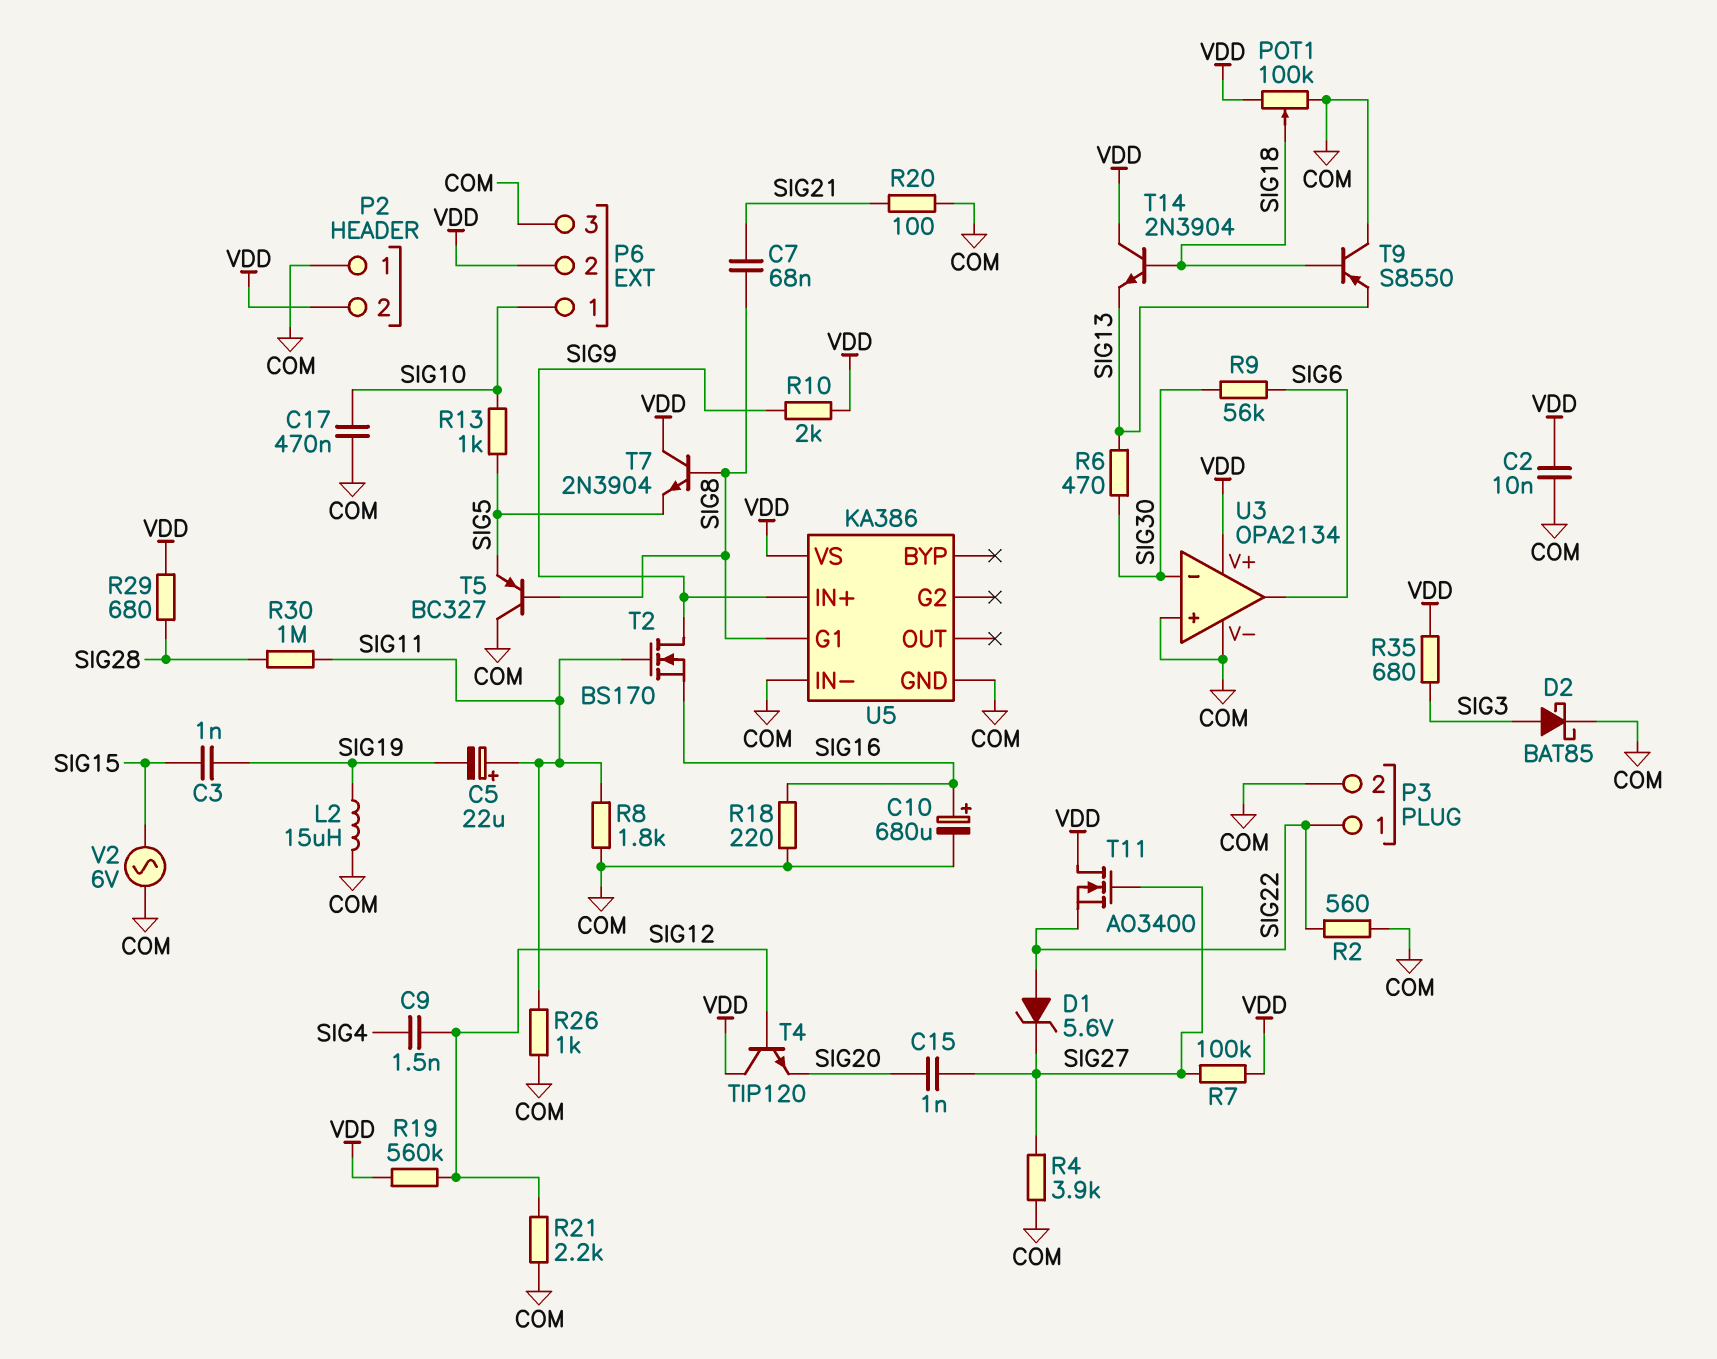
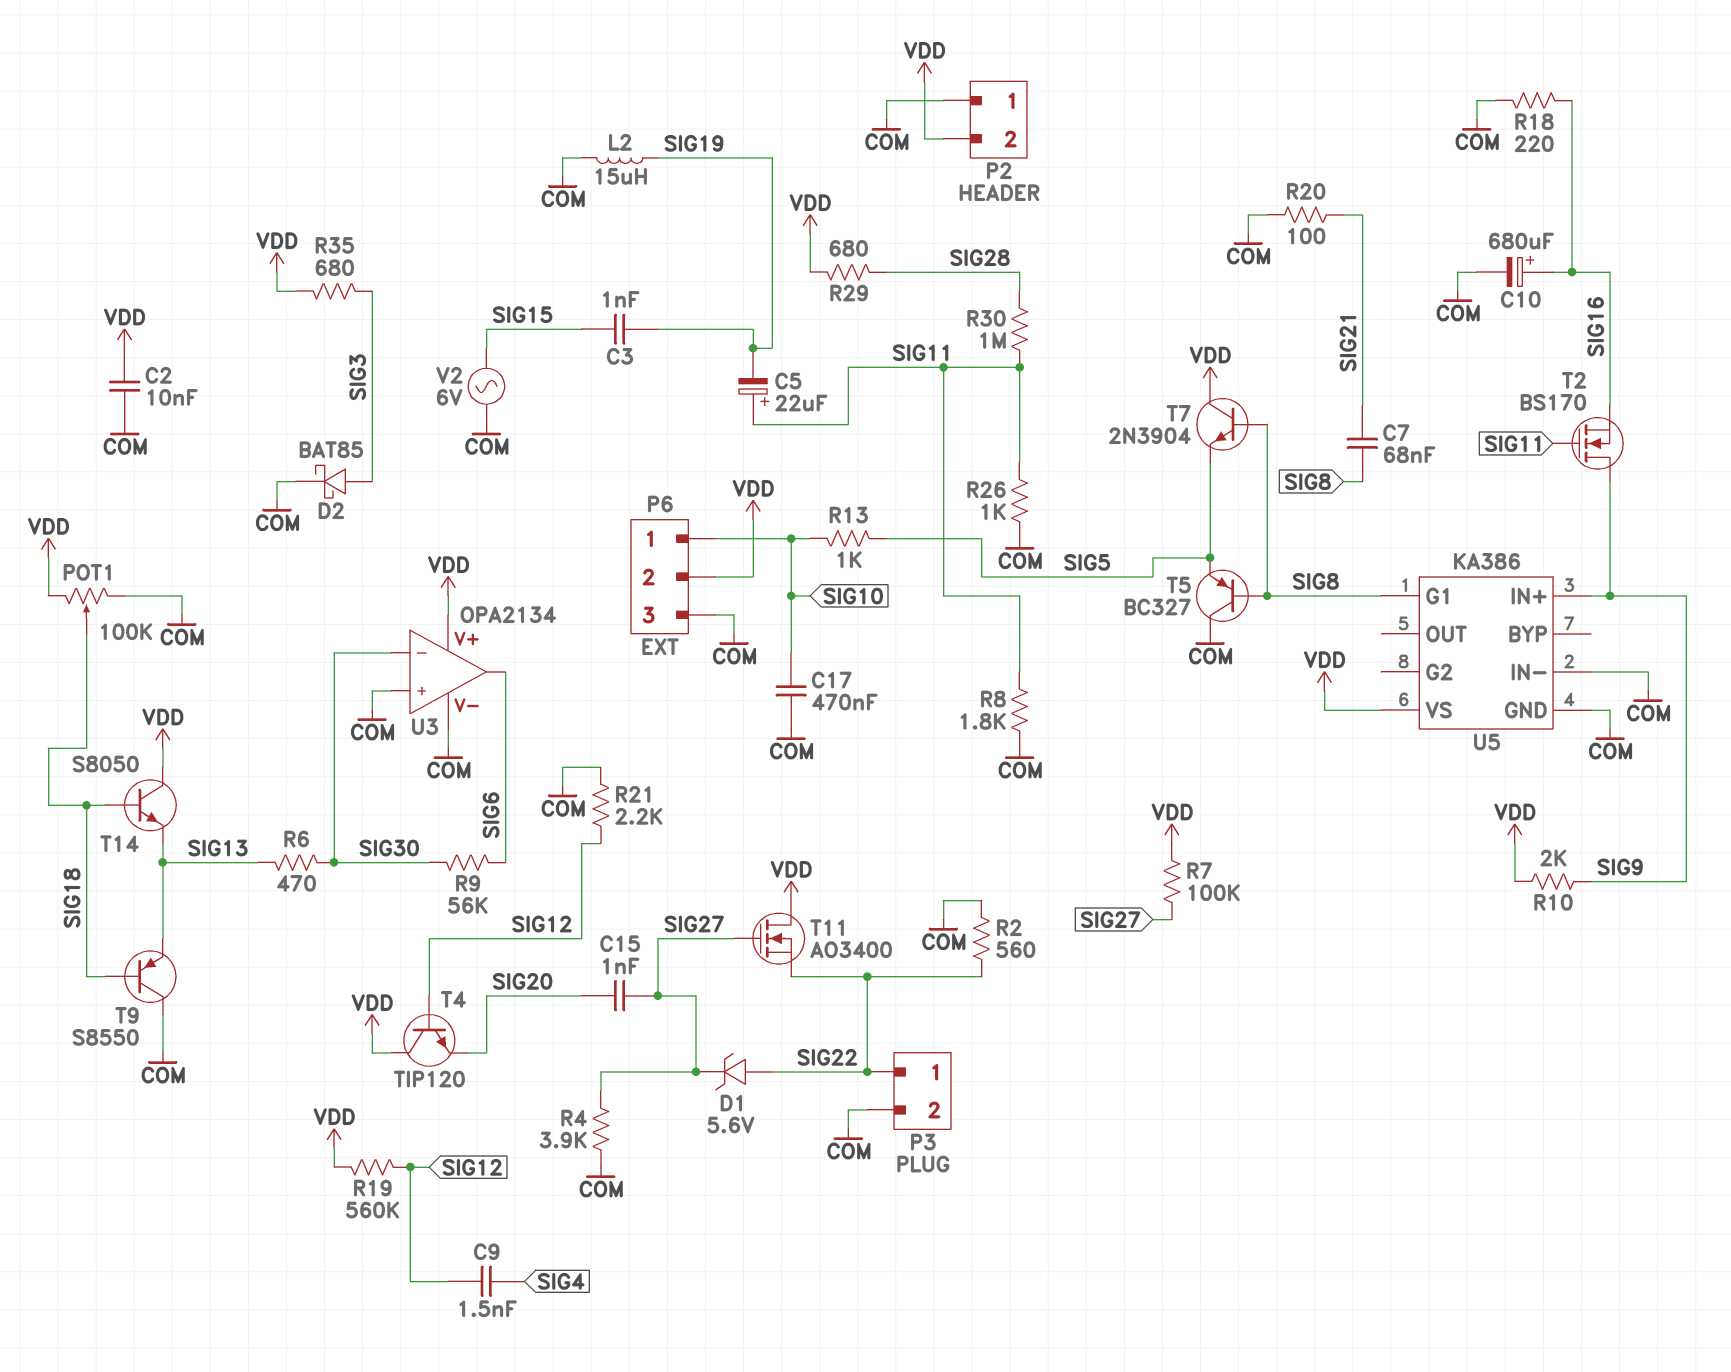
T14: NPN 2N3904 (B SIG18, C VDD, E SIG13) -> NPN S8050 (B SIG18, C VDD, E SIG13)

